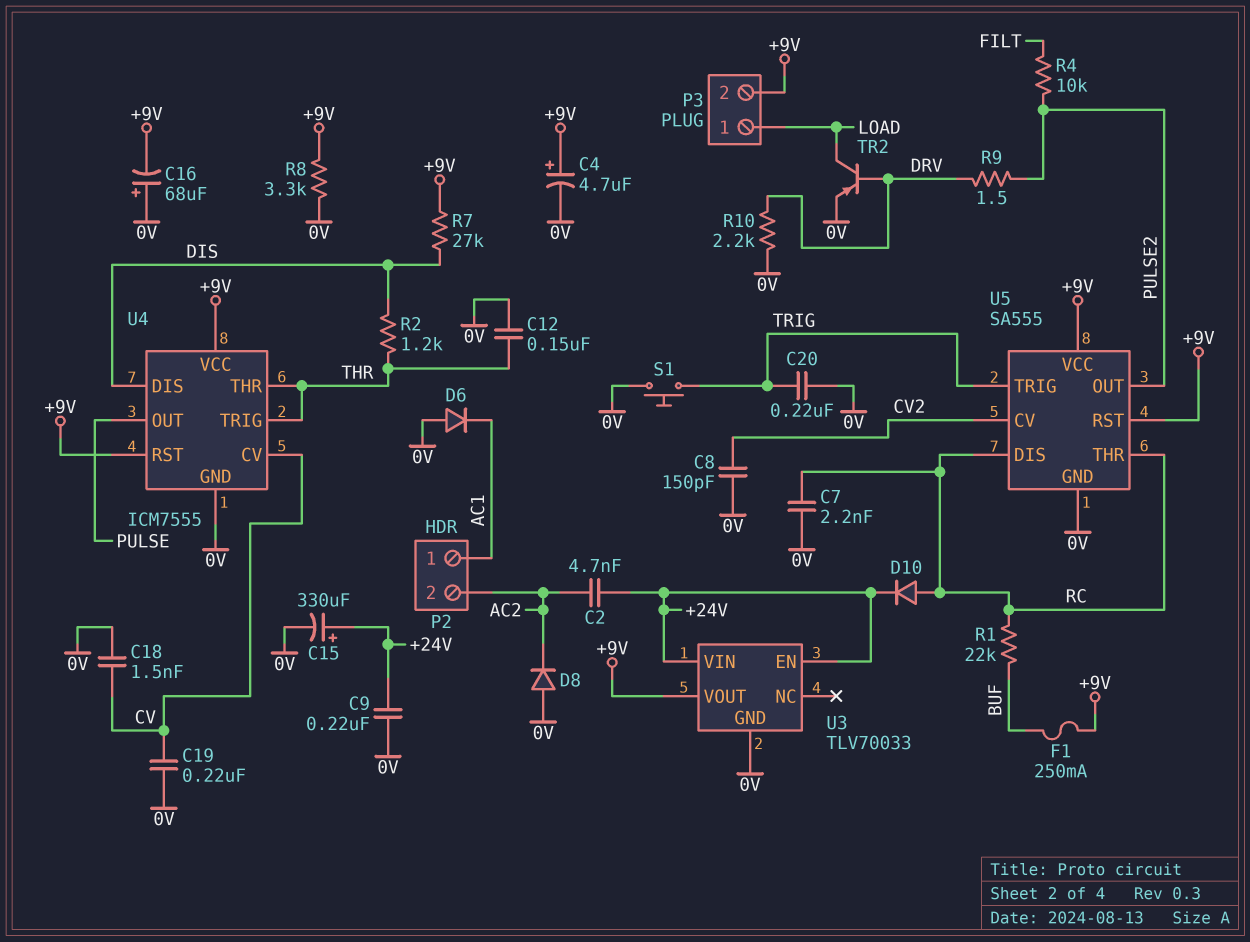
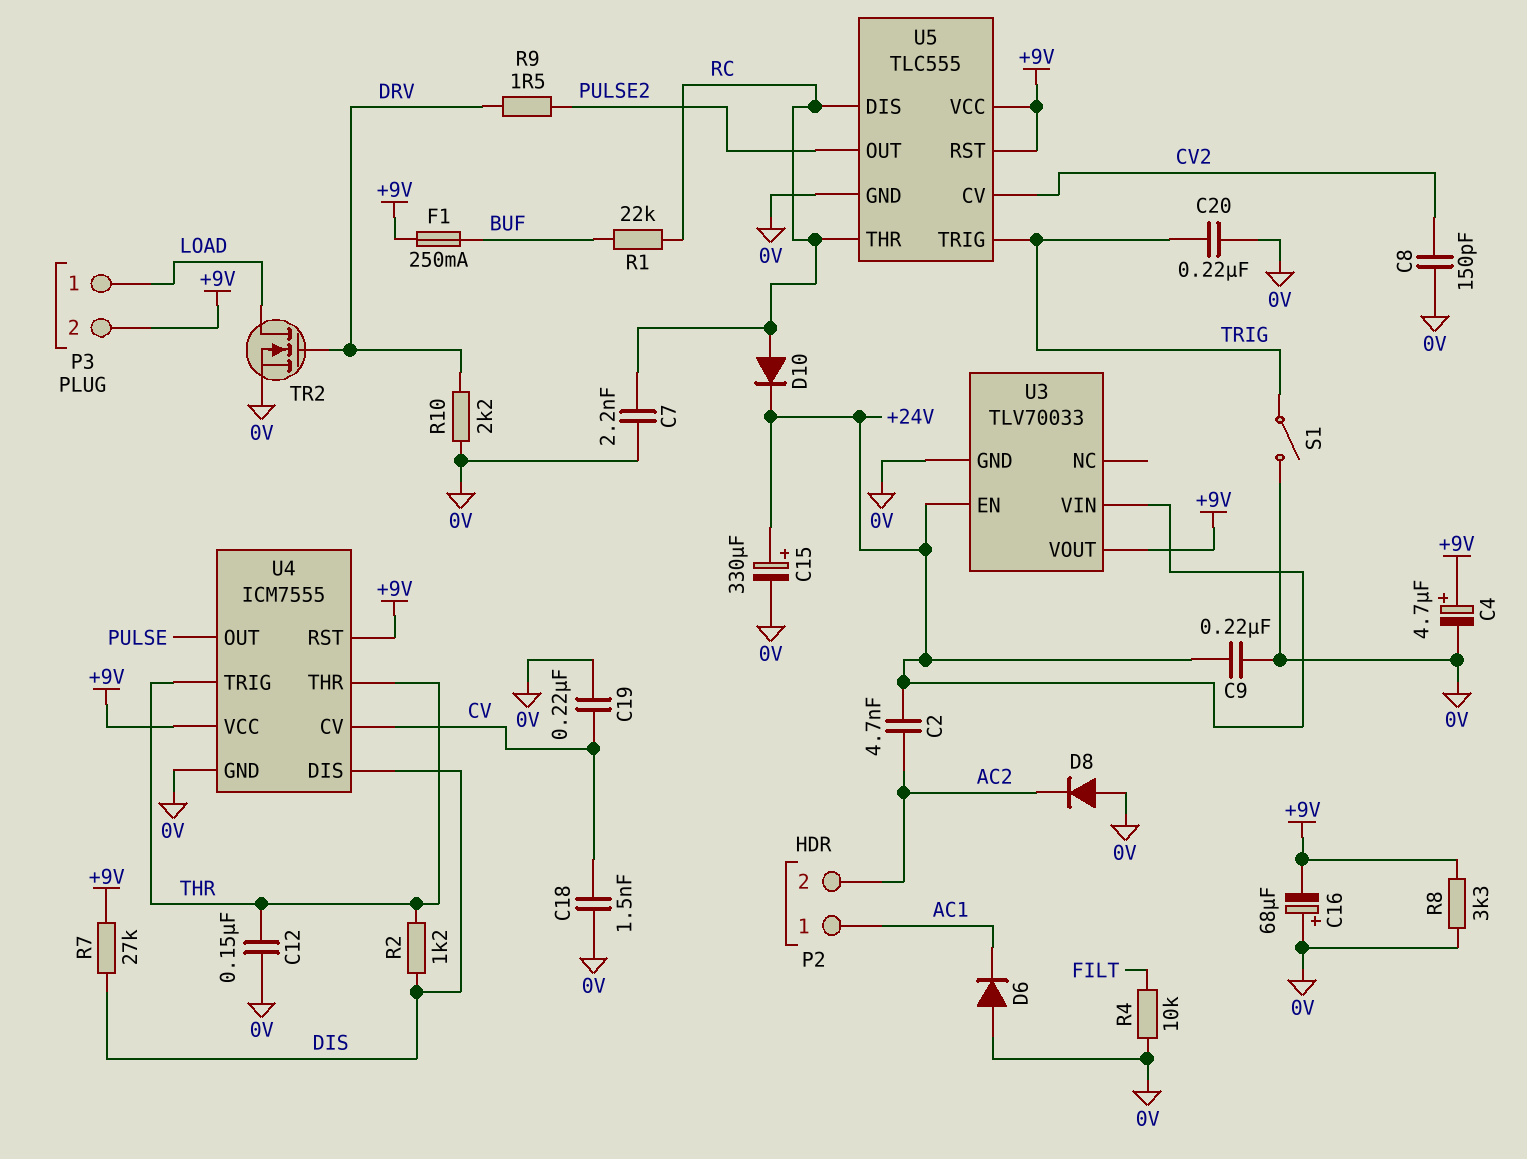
R4: 10k (FILT, PULSE2) -> 10k (0V, FILT)
S1: button (0V, TRIG) -> switch (0V, TRIG)
TR2: PNP (B DRV, C LOAD, E 0V) -> NMOS (G DRV, D LOAD, S 0V)
U5: SA555 -> TLC555

